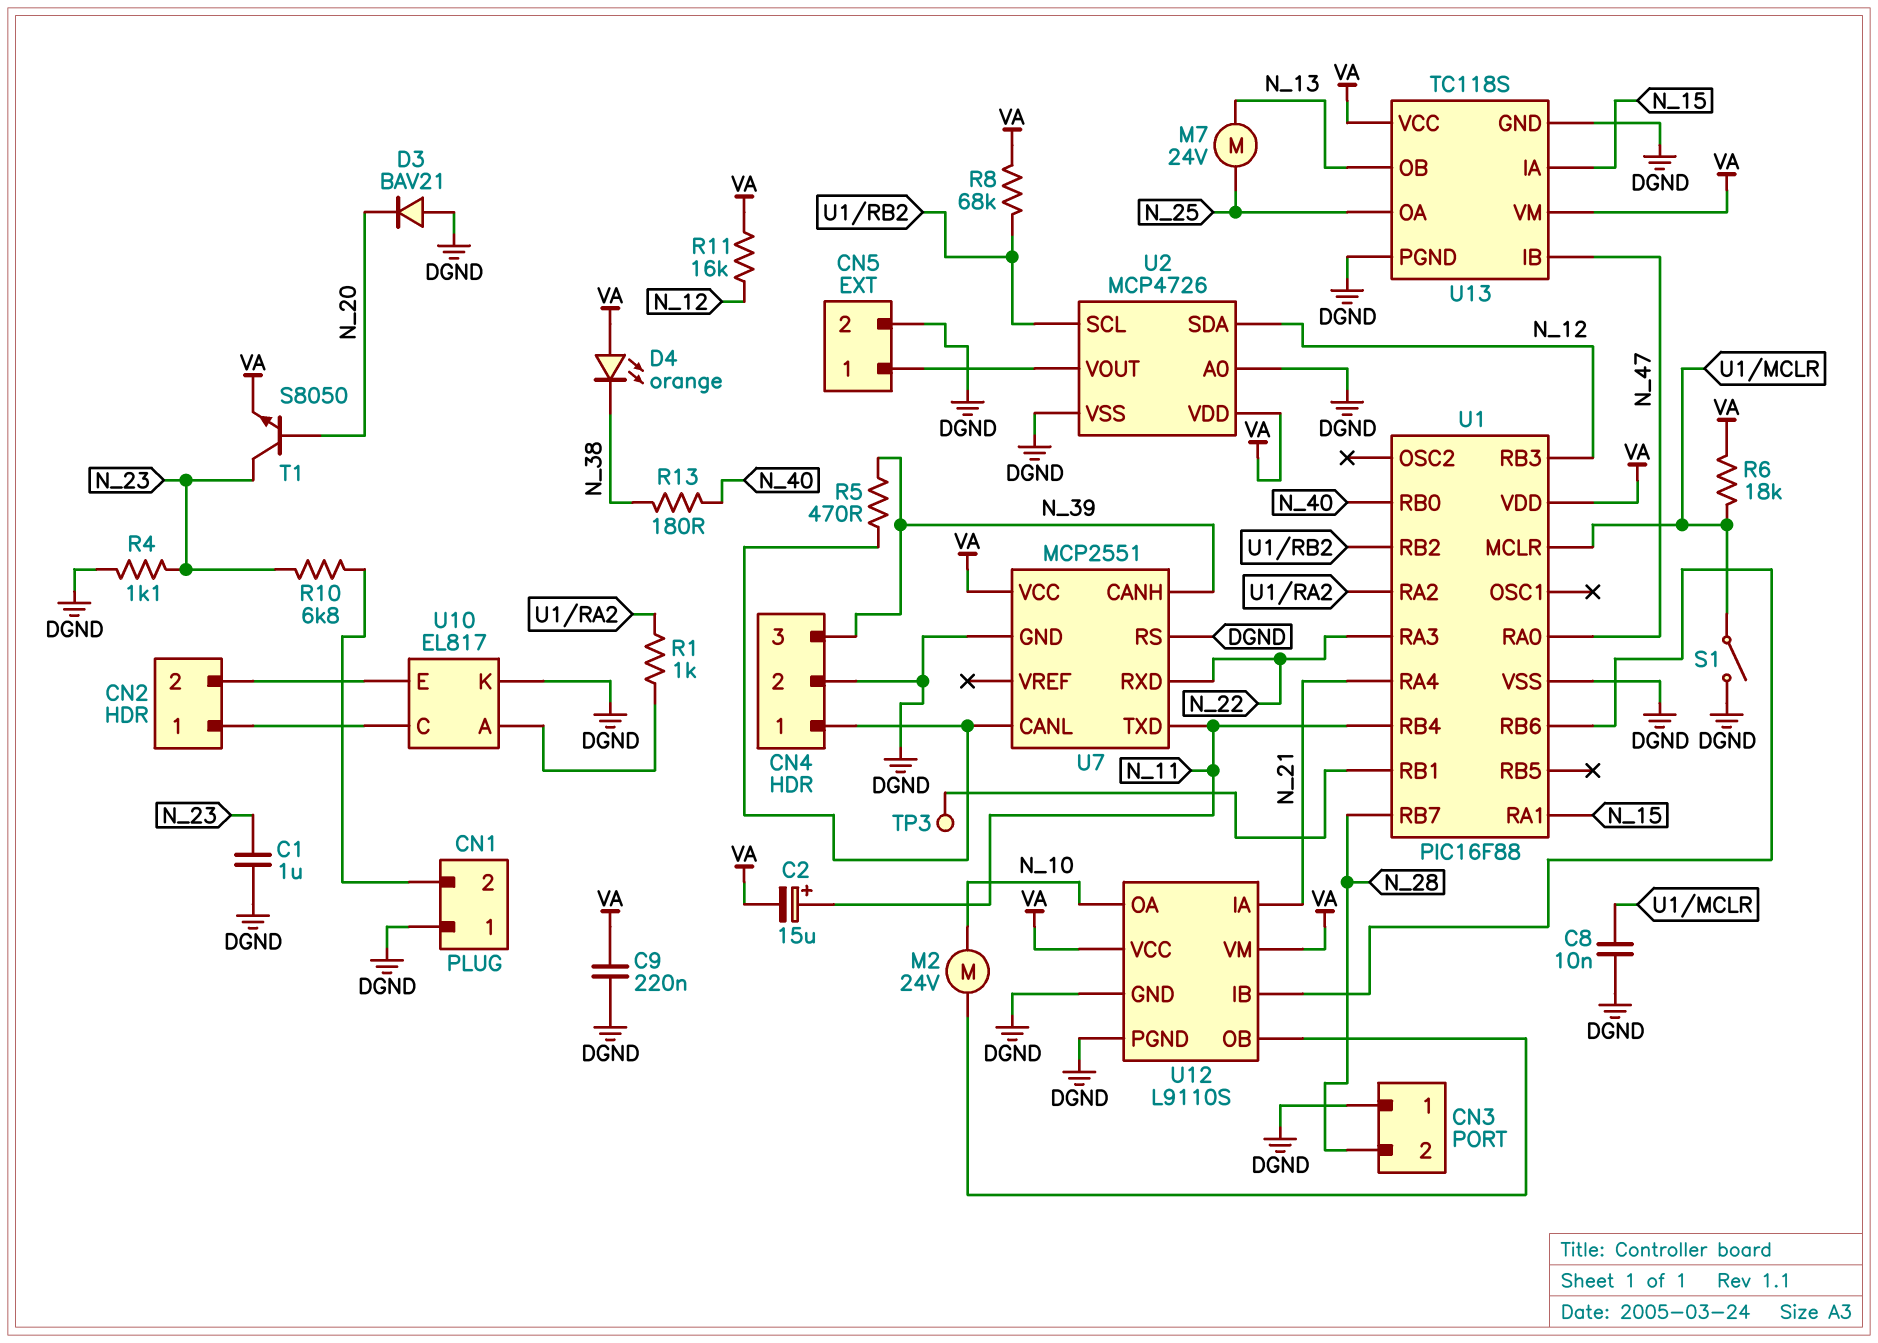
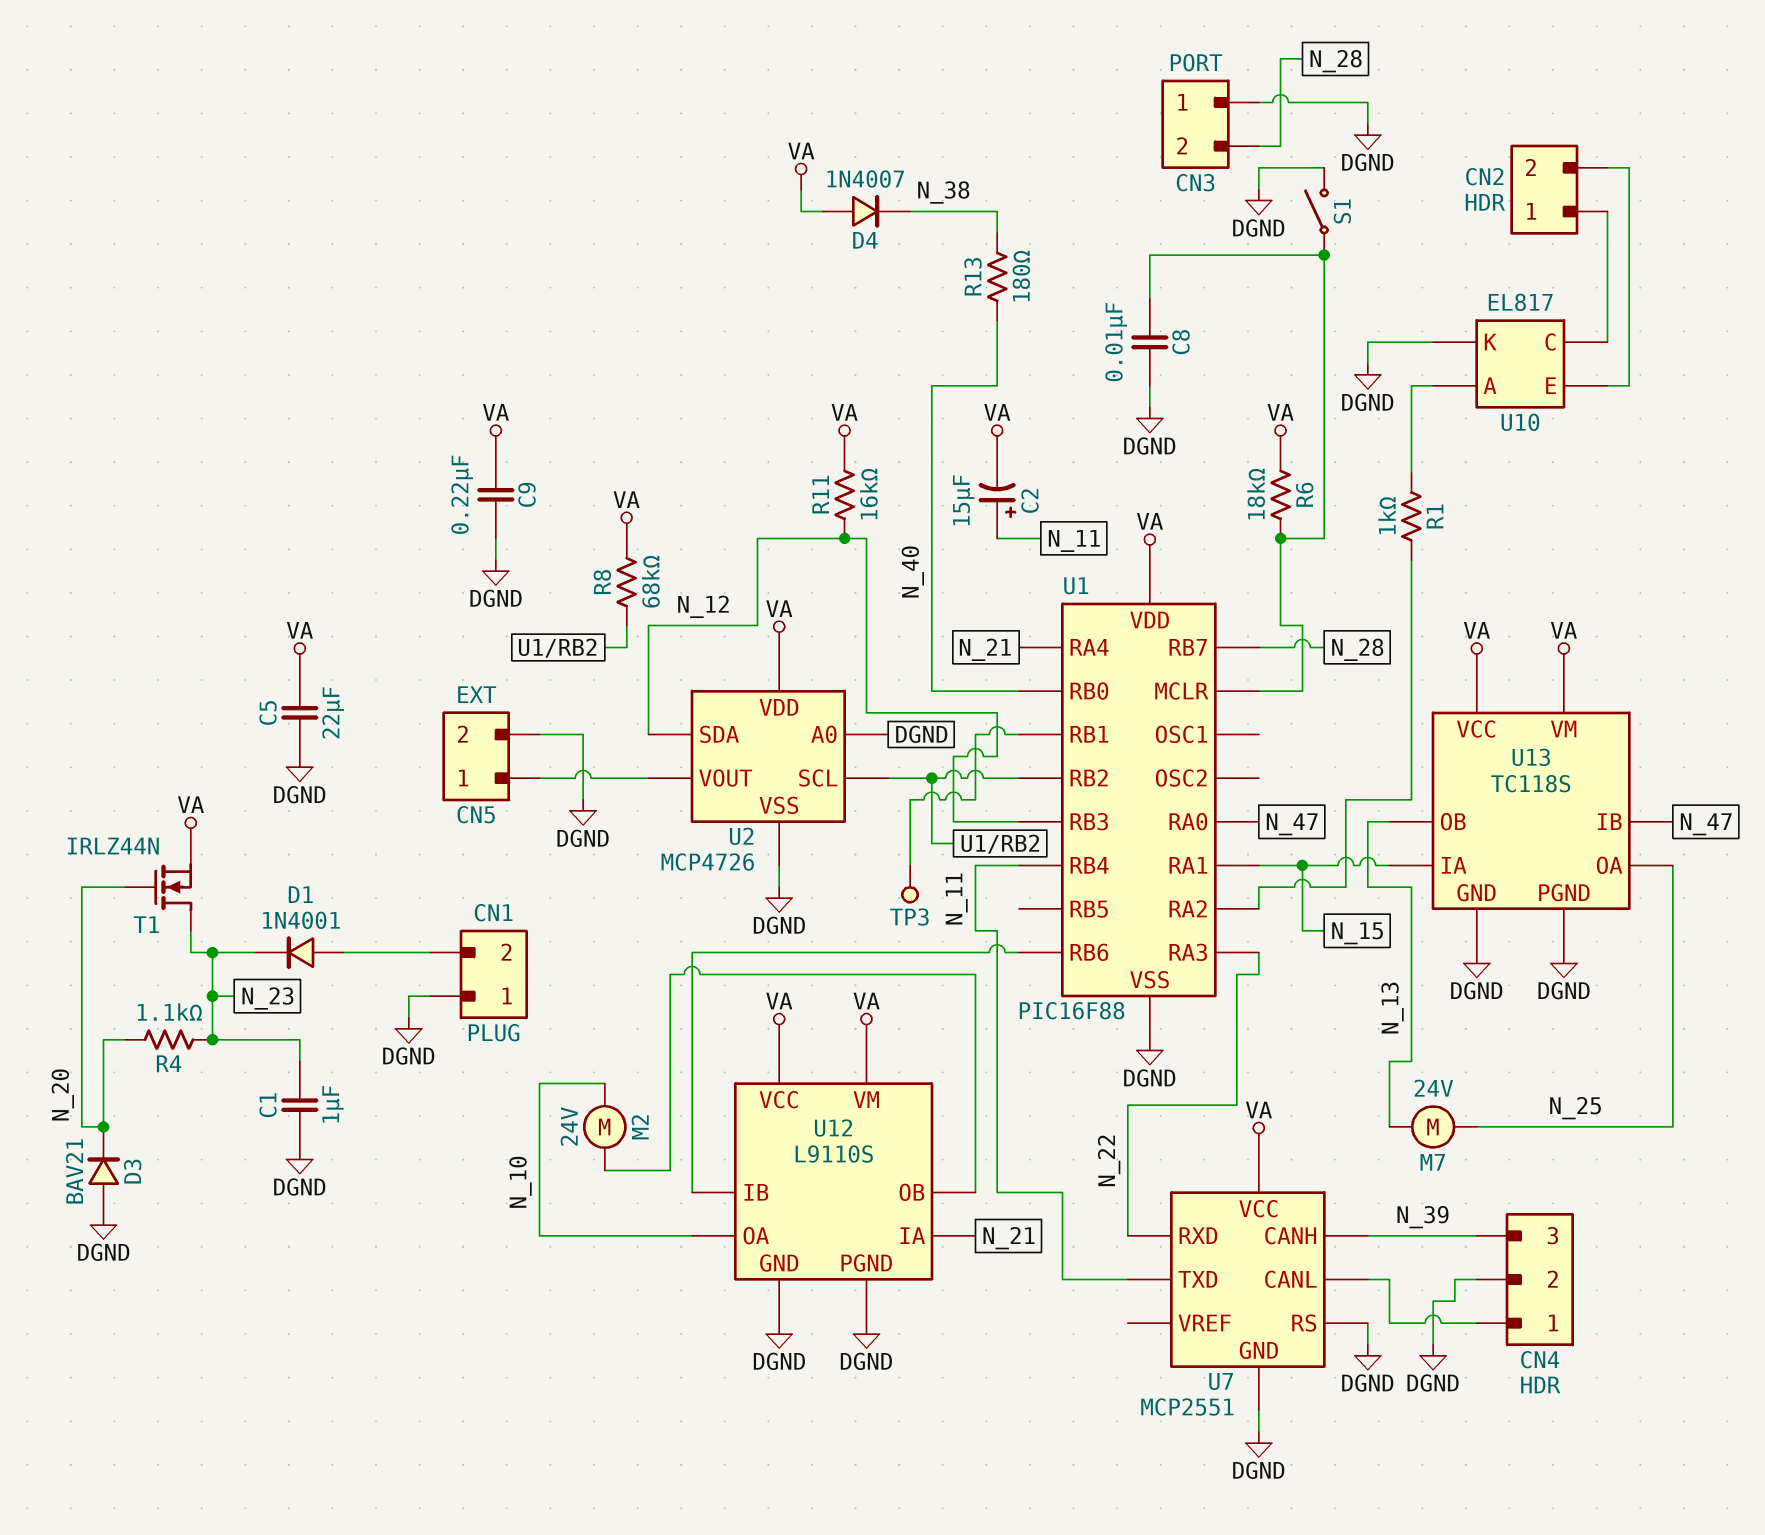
C5: none -> 22uF (DGND, VA)
D1: none -> diode 1N4001 (A CN1/2, K N_23)
D4: LED orange (A VA, K N_38) -> diode 1N4007 (A VA, K N_38)
R4: 1.1k (DGND, N_23) -> 1.1k (N_20, N_23)
R5: 470 (CN4/1, N_39) -> none
R10: 6.8k (CN1/2, N_23) -> none
T1: NPN S8050 (B N_20, C N_23, E VA) -> NMOS IRLZ44N (G N_20, D N_23, S VA)

